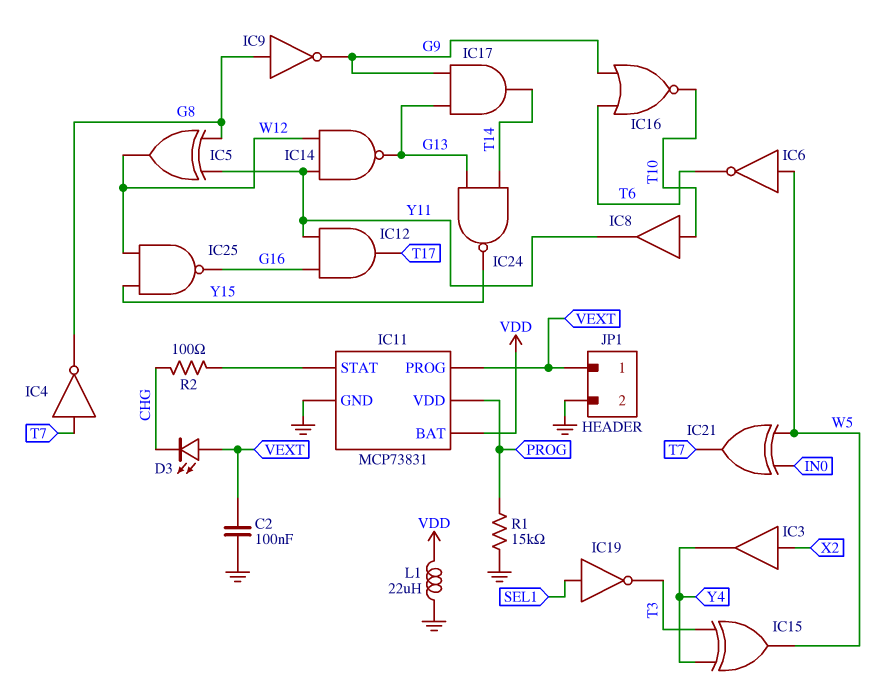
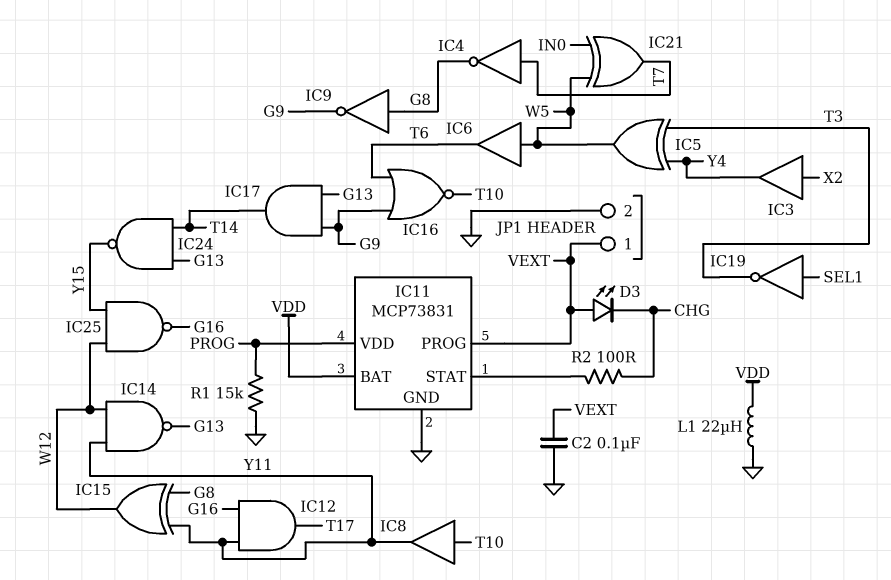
IC5: XOR (in G8, in Y11, out W12) -> XOR (in T3, in Y4, out W5)
IC6: NOT (in W5, out T6) -> buffer (in W5, out T6)
IC15: XOR (in T3, in Y4, out W5) -> XOR (in G8, in Y11, out W12)

